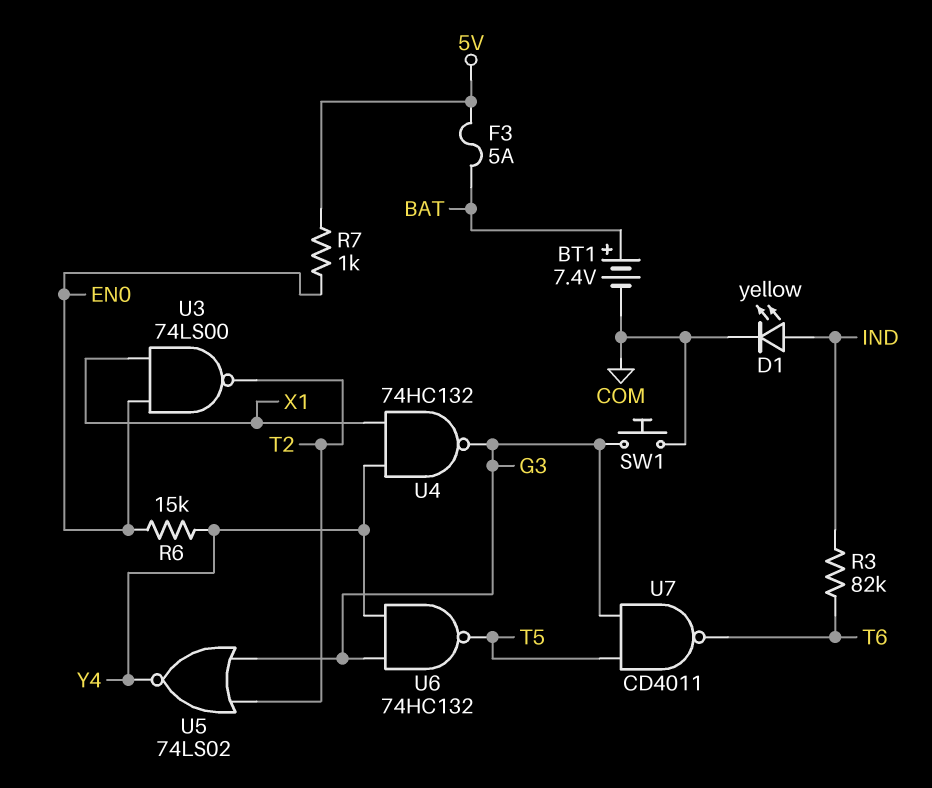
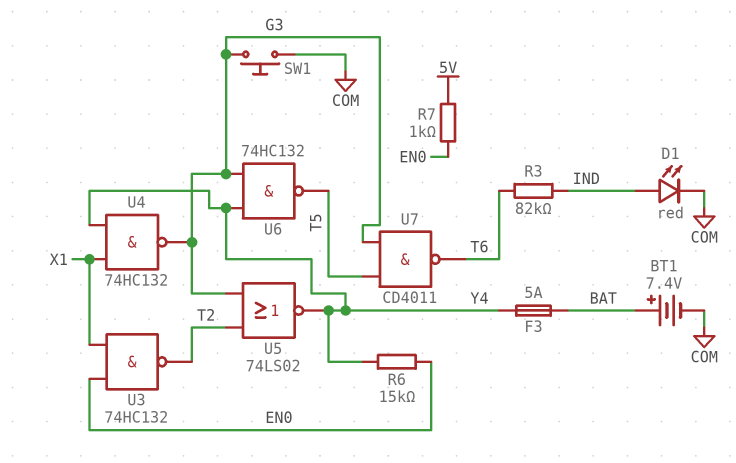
D1: LED yellow (A IND, K COM) -> LED red (A IND, K COM)
F3: 5A (5V, BAT) -> 5A (BAT, Y4)
U3: NAND 74LS00 (in EN0, in X1, out T2) -> NAND 74HC132 (in EN0, in X1, out T2)

